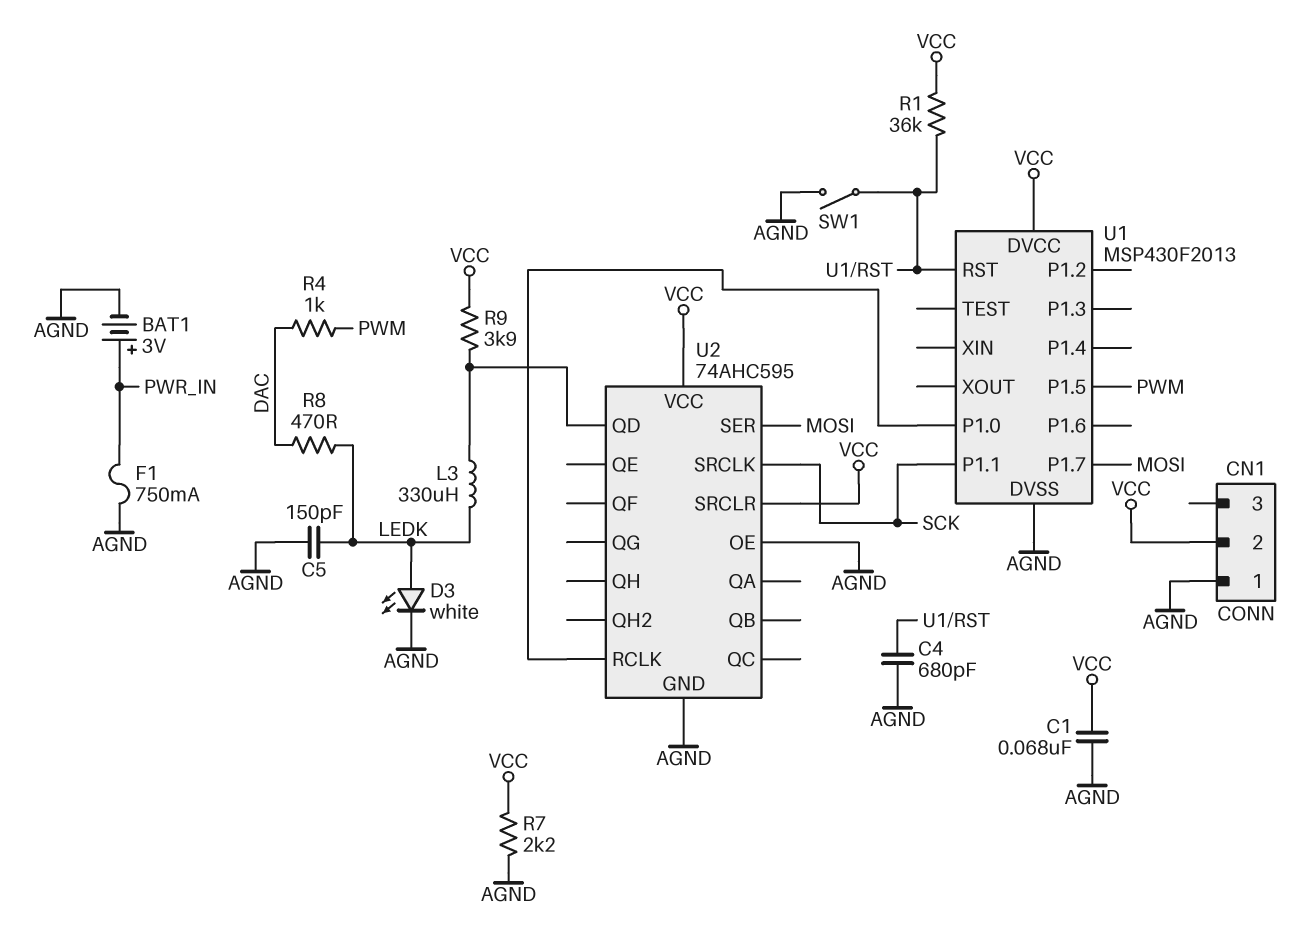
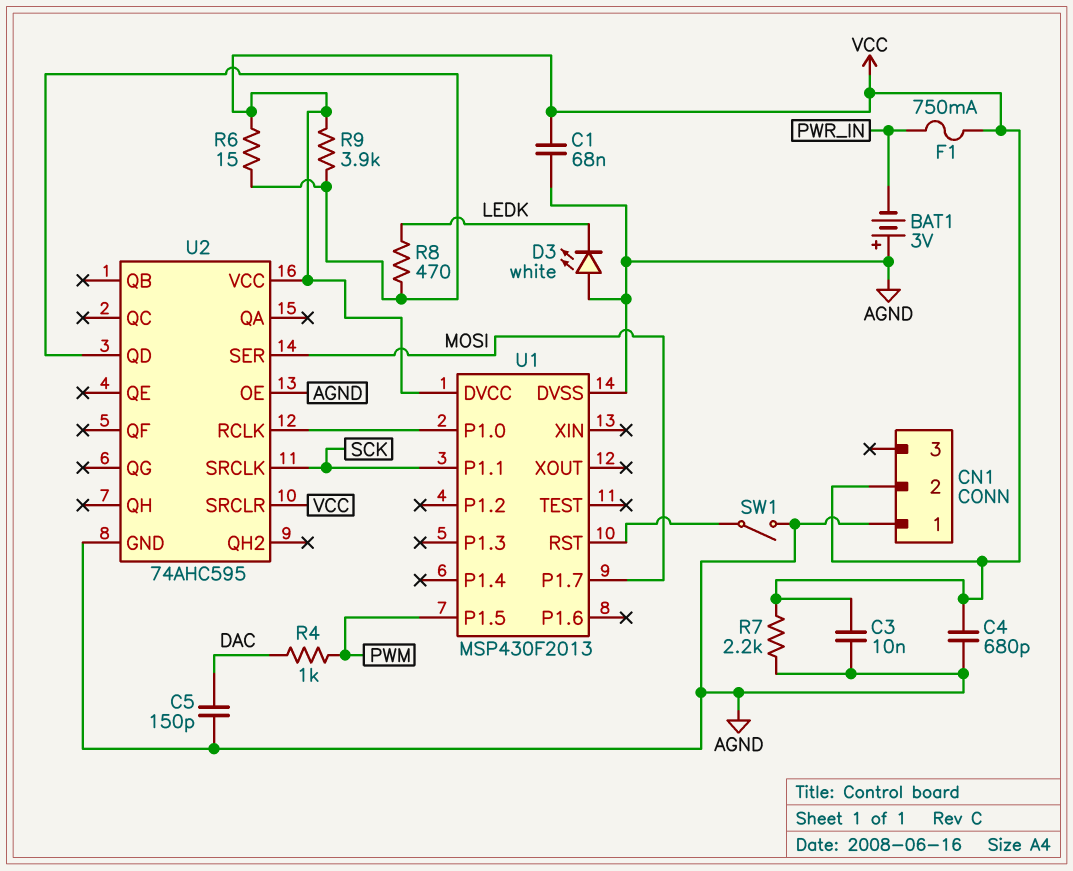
BAT1: 3V (plus PWR_IN, minus AGND) -> 3V (plus AGND, minus PWR_IN)
C3: none -> 10nF (AGND, VCC)
C4: 680pF (AGND, U1/RST) -> 680pF (AGND, VCC)
C5: 150pF (AGND, LEDK) -> 150pF (AGND, DAC)
D3: LED white (A LEDK, K AGND) -> LED white (A AGND, K LEDK)
F1: 750mA (AGND, PWR_IN) -> 750mA (PWR_IN, VCC)
L3: 330uH (LEDK, U2/QD) -> none
R1: 36k (U1/RST, VCC) -> none
R6: none -> 15 (U2/QD, VCC)
R8: 470 (DAC, LEDK) -> 470 (LEDK, U2/QD)

